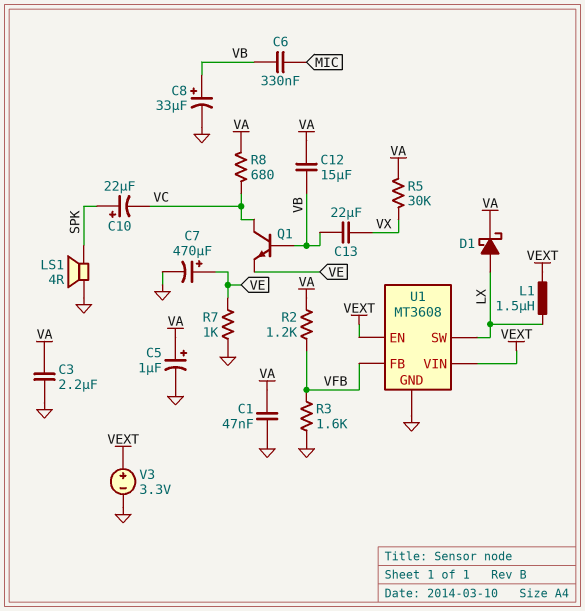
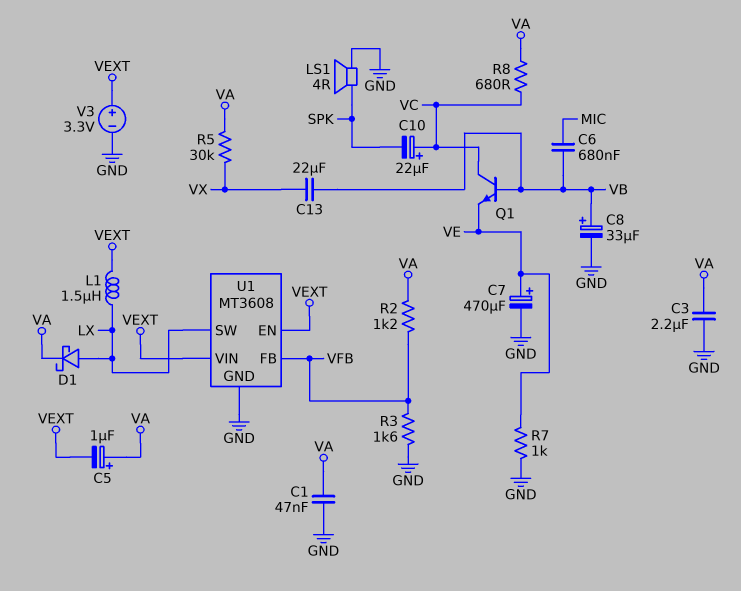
C5: 1uF (plus VA, minus GND) -> 1uF (plus VA, minus VEXT)
C6: 330nF (MIC, VB) -> 680nF (MIC, VB)
C10: 22uF (plus SPK, minus VC) -> 22uF (plus VC, minus SPK)
C12: 15uF (VA, VB) -> none

